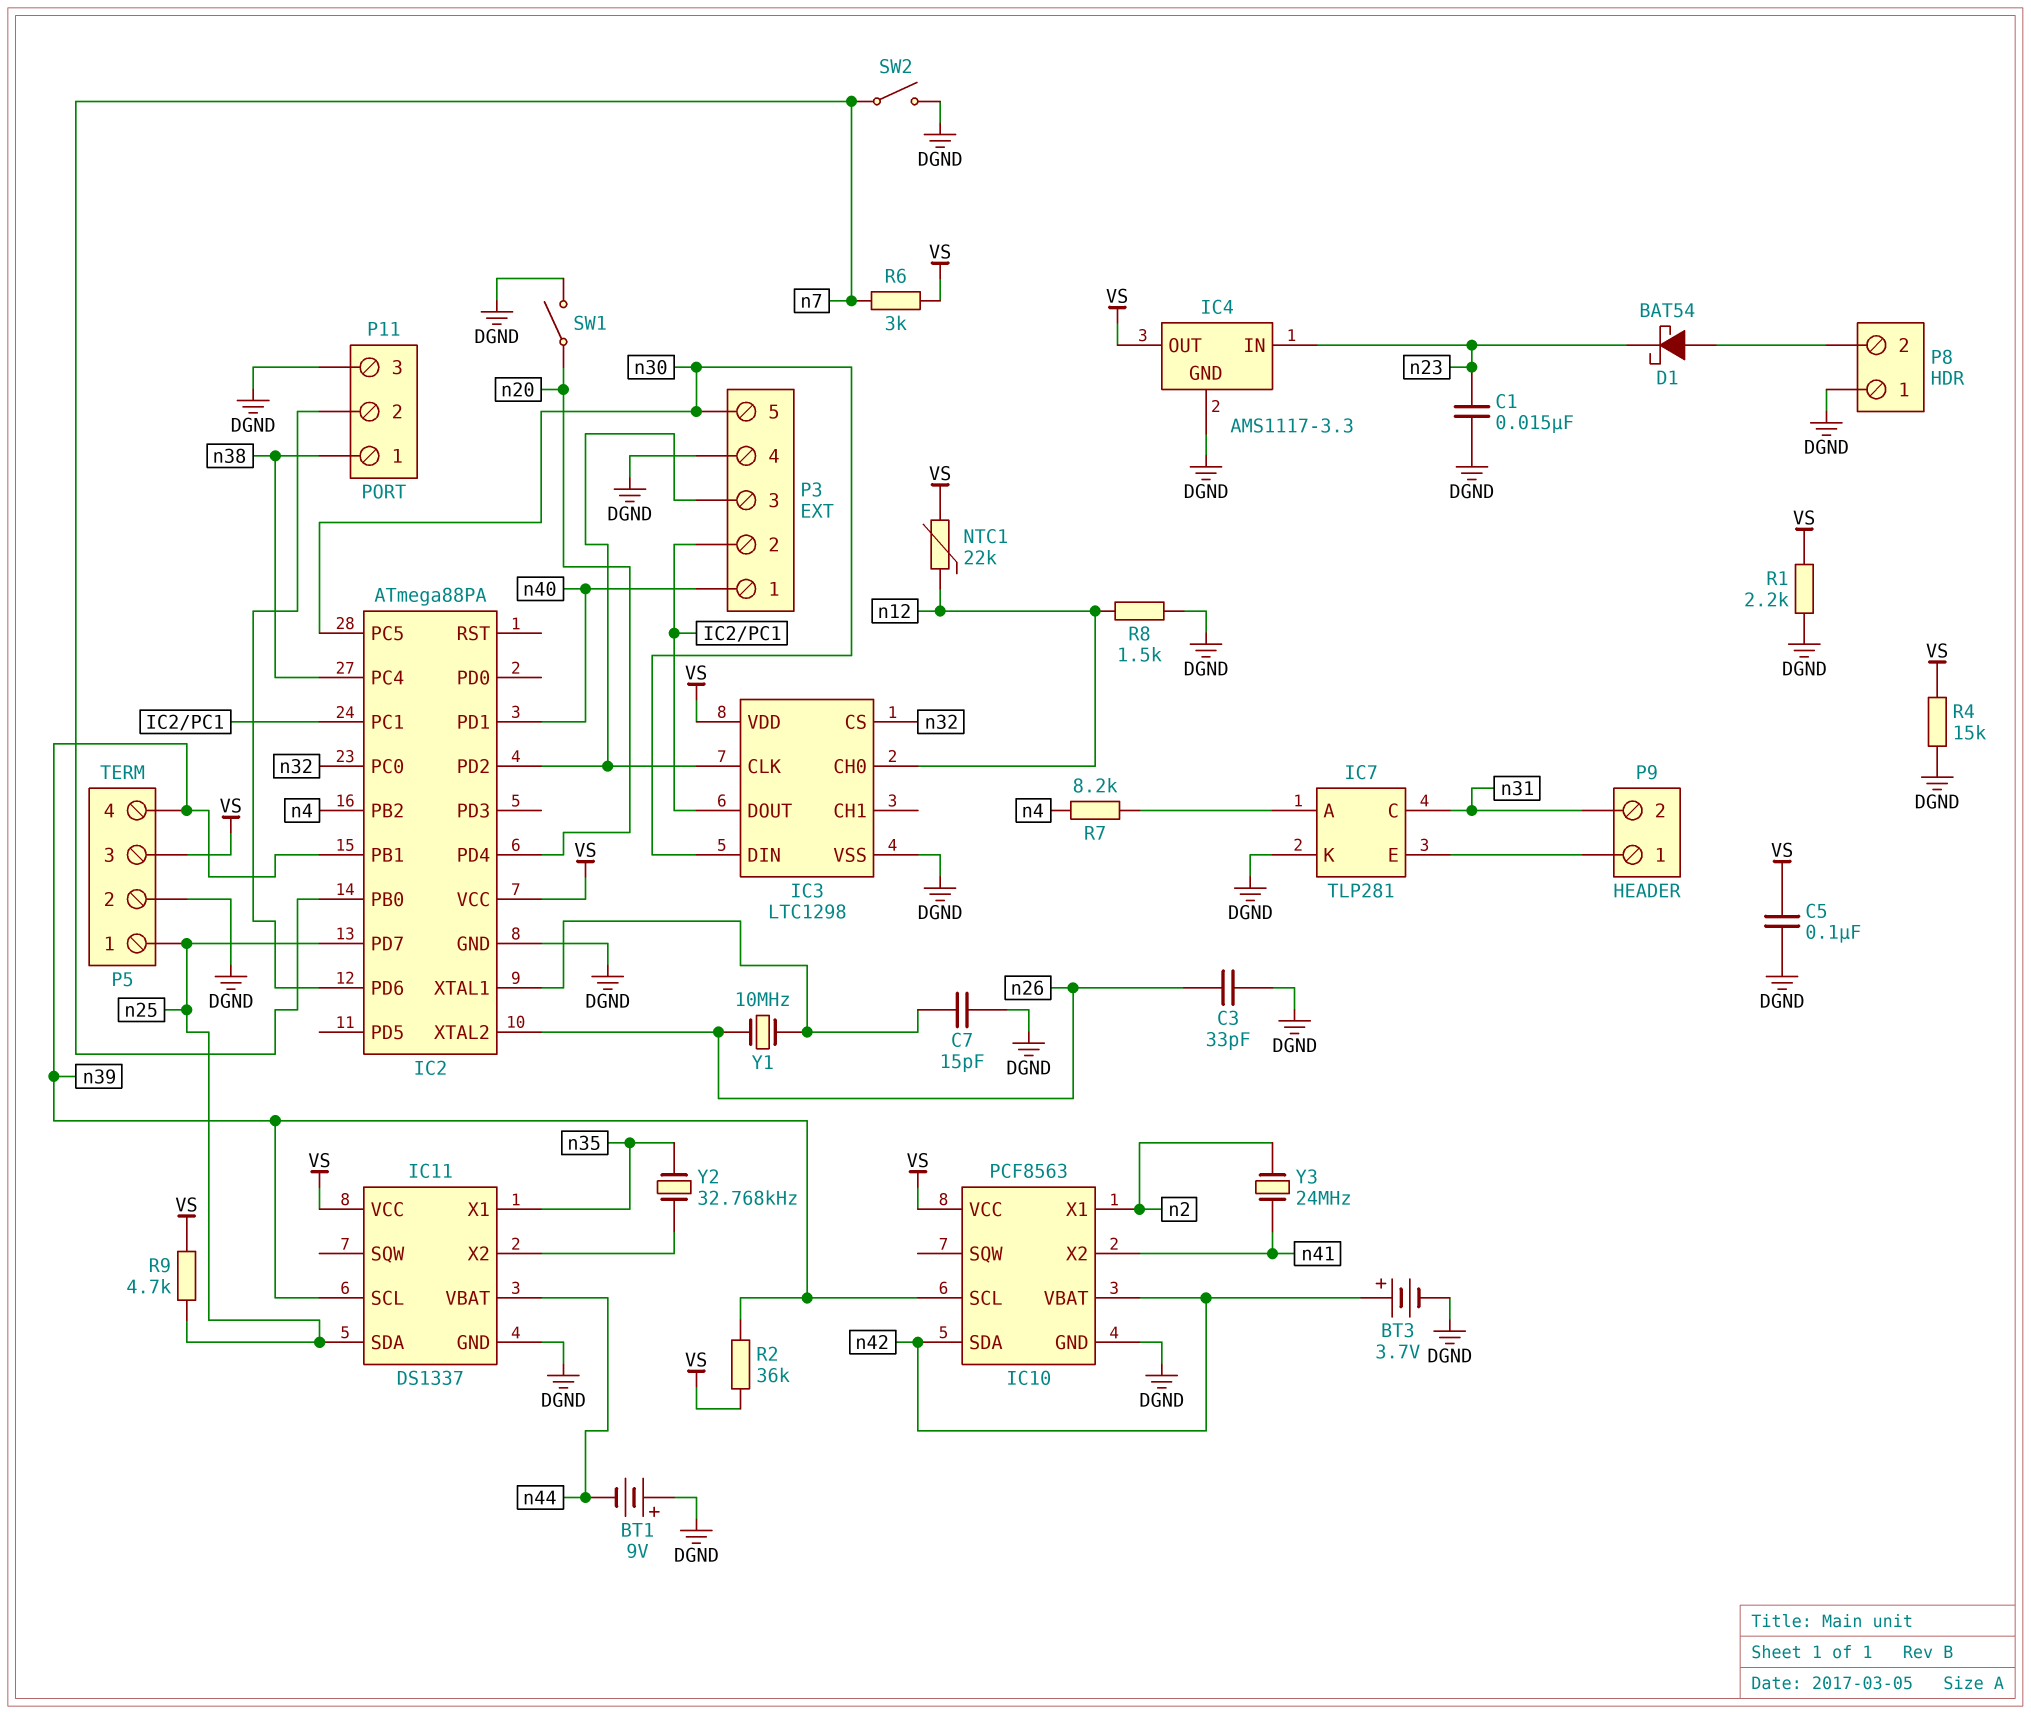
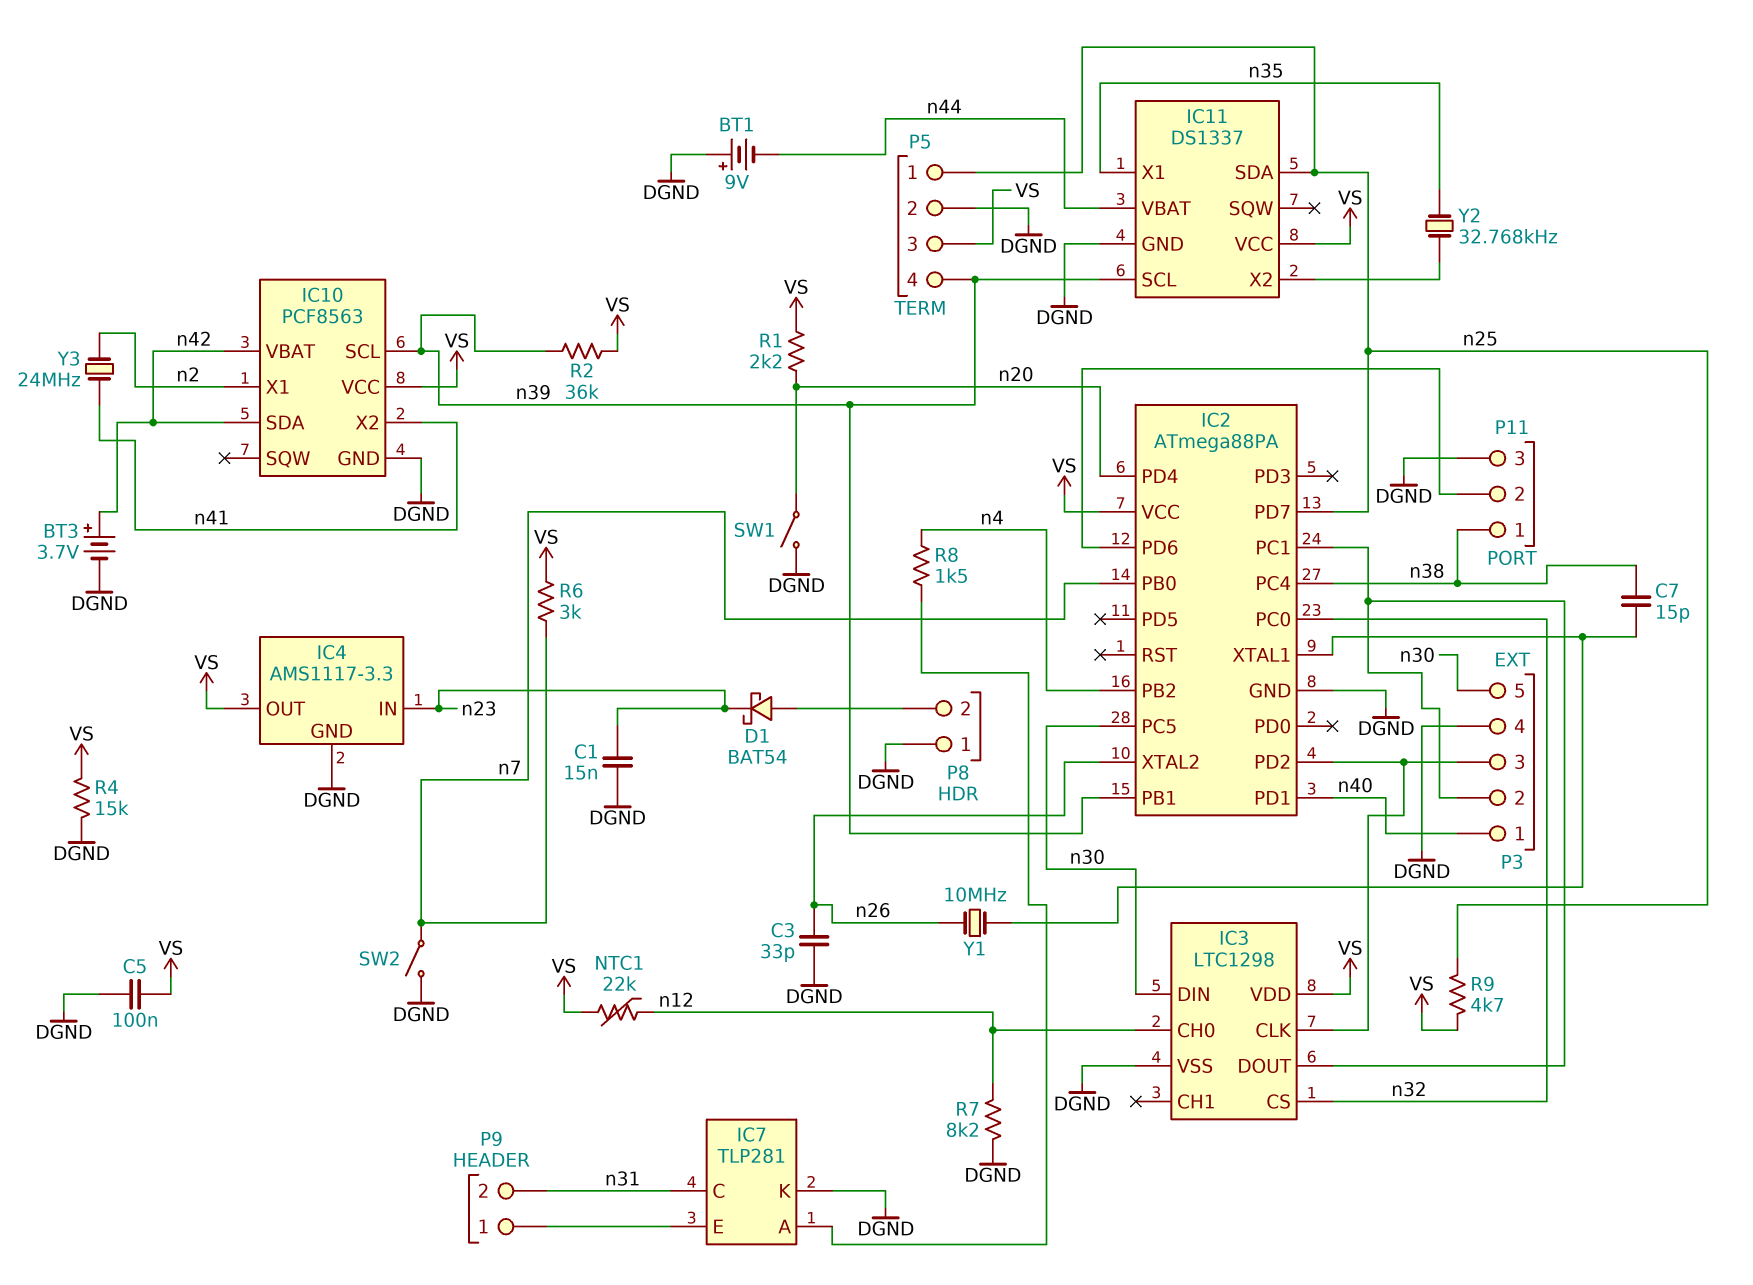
C7: 15pF (DGND, IC2/XTAL1) -> 15pF (IC2/XTAL1, n38)
R1: 2.2k (DGND, VS) -> 2.2k (VS, n20)
R7: 8.2k (IC7/A, n4) -> 8.2k (DGND, n12)
R8: 1.5k (DGND, n12) -> 1.5k (IC7/A, n4)

